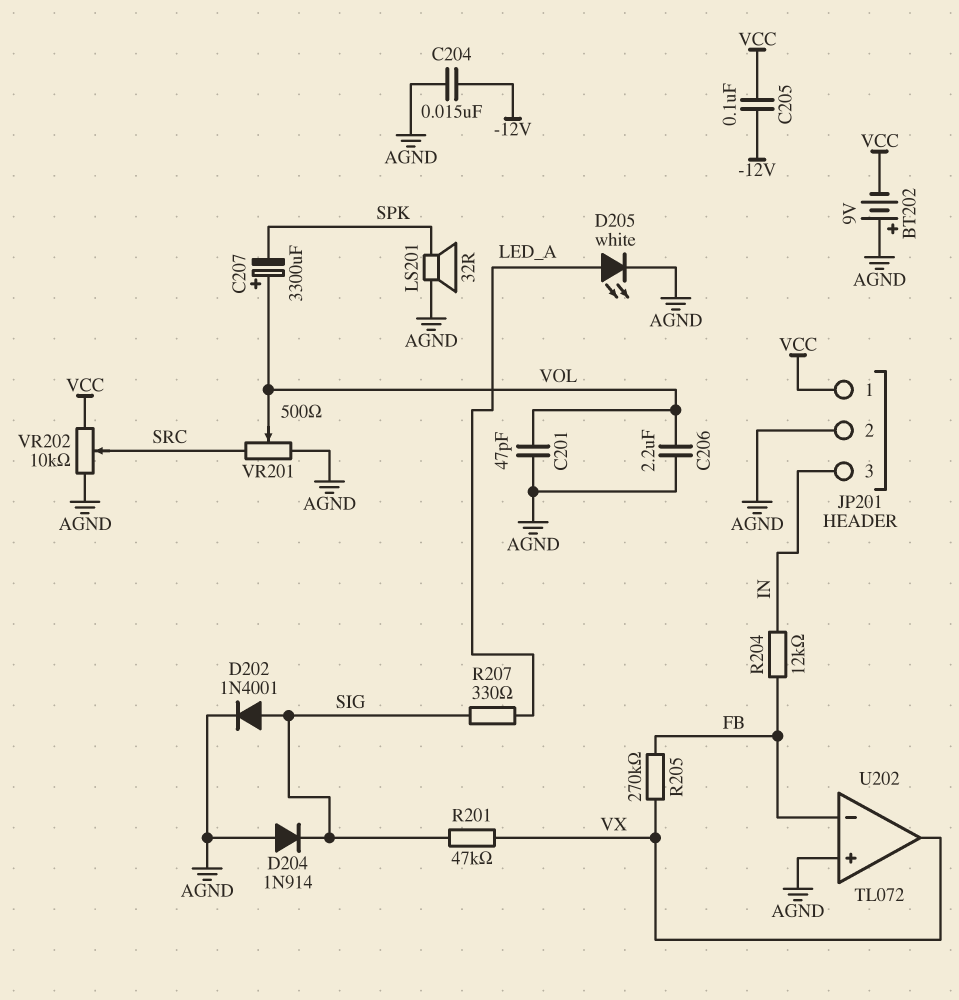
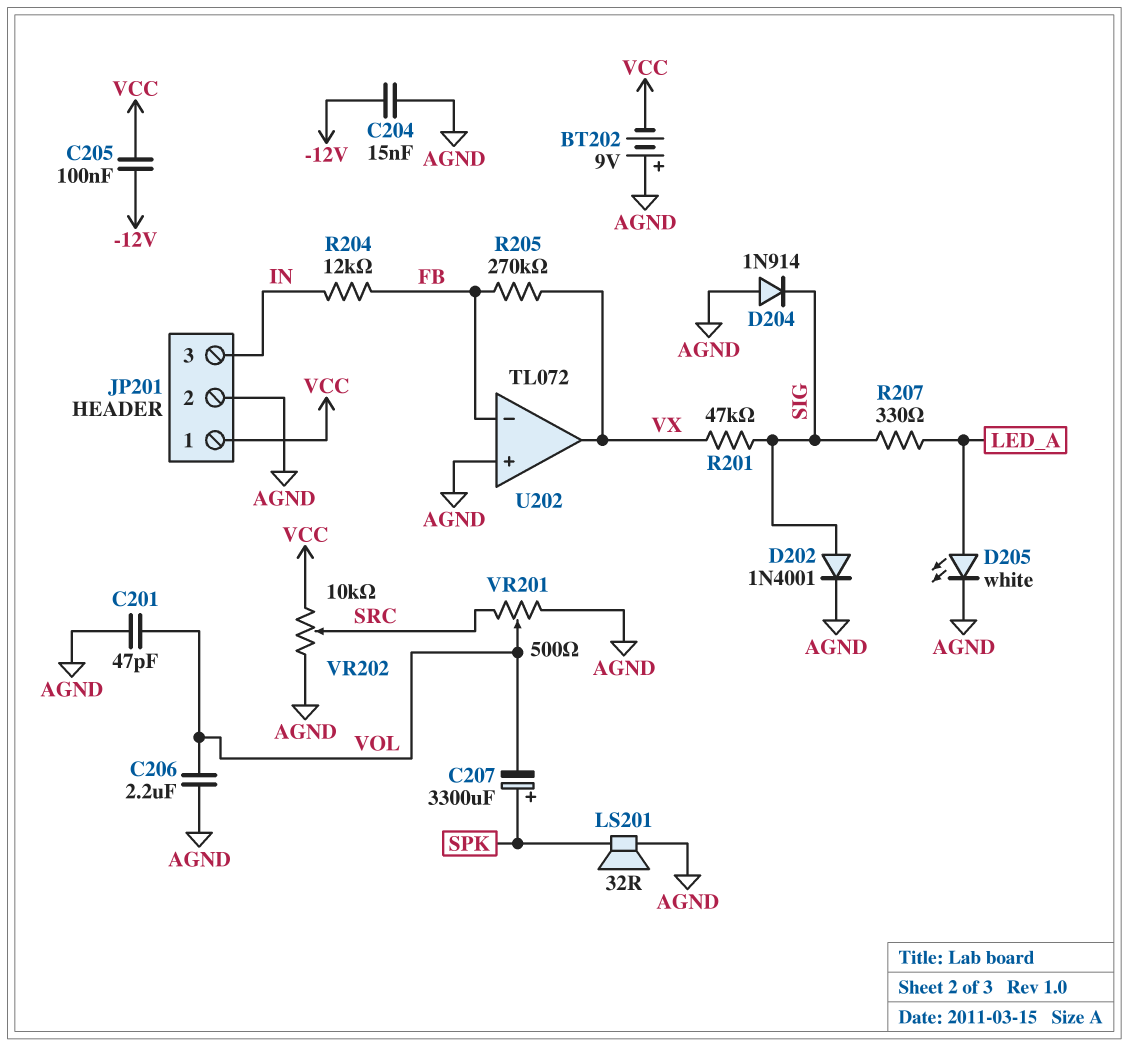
C207: 3300uF (plus VOL, minus SPK) -> 3300uF (plus SPK, minus VOL)

